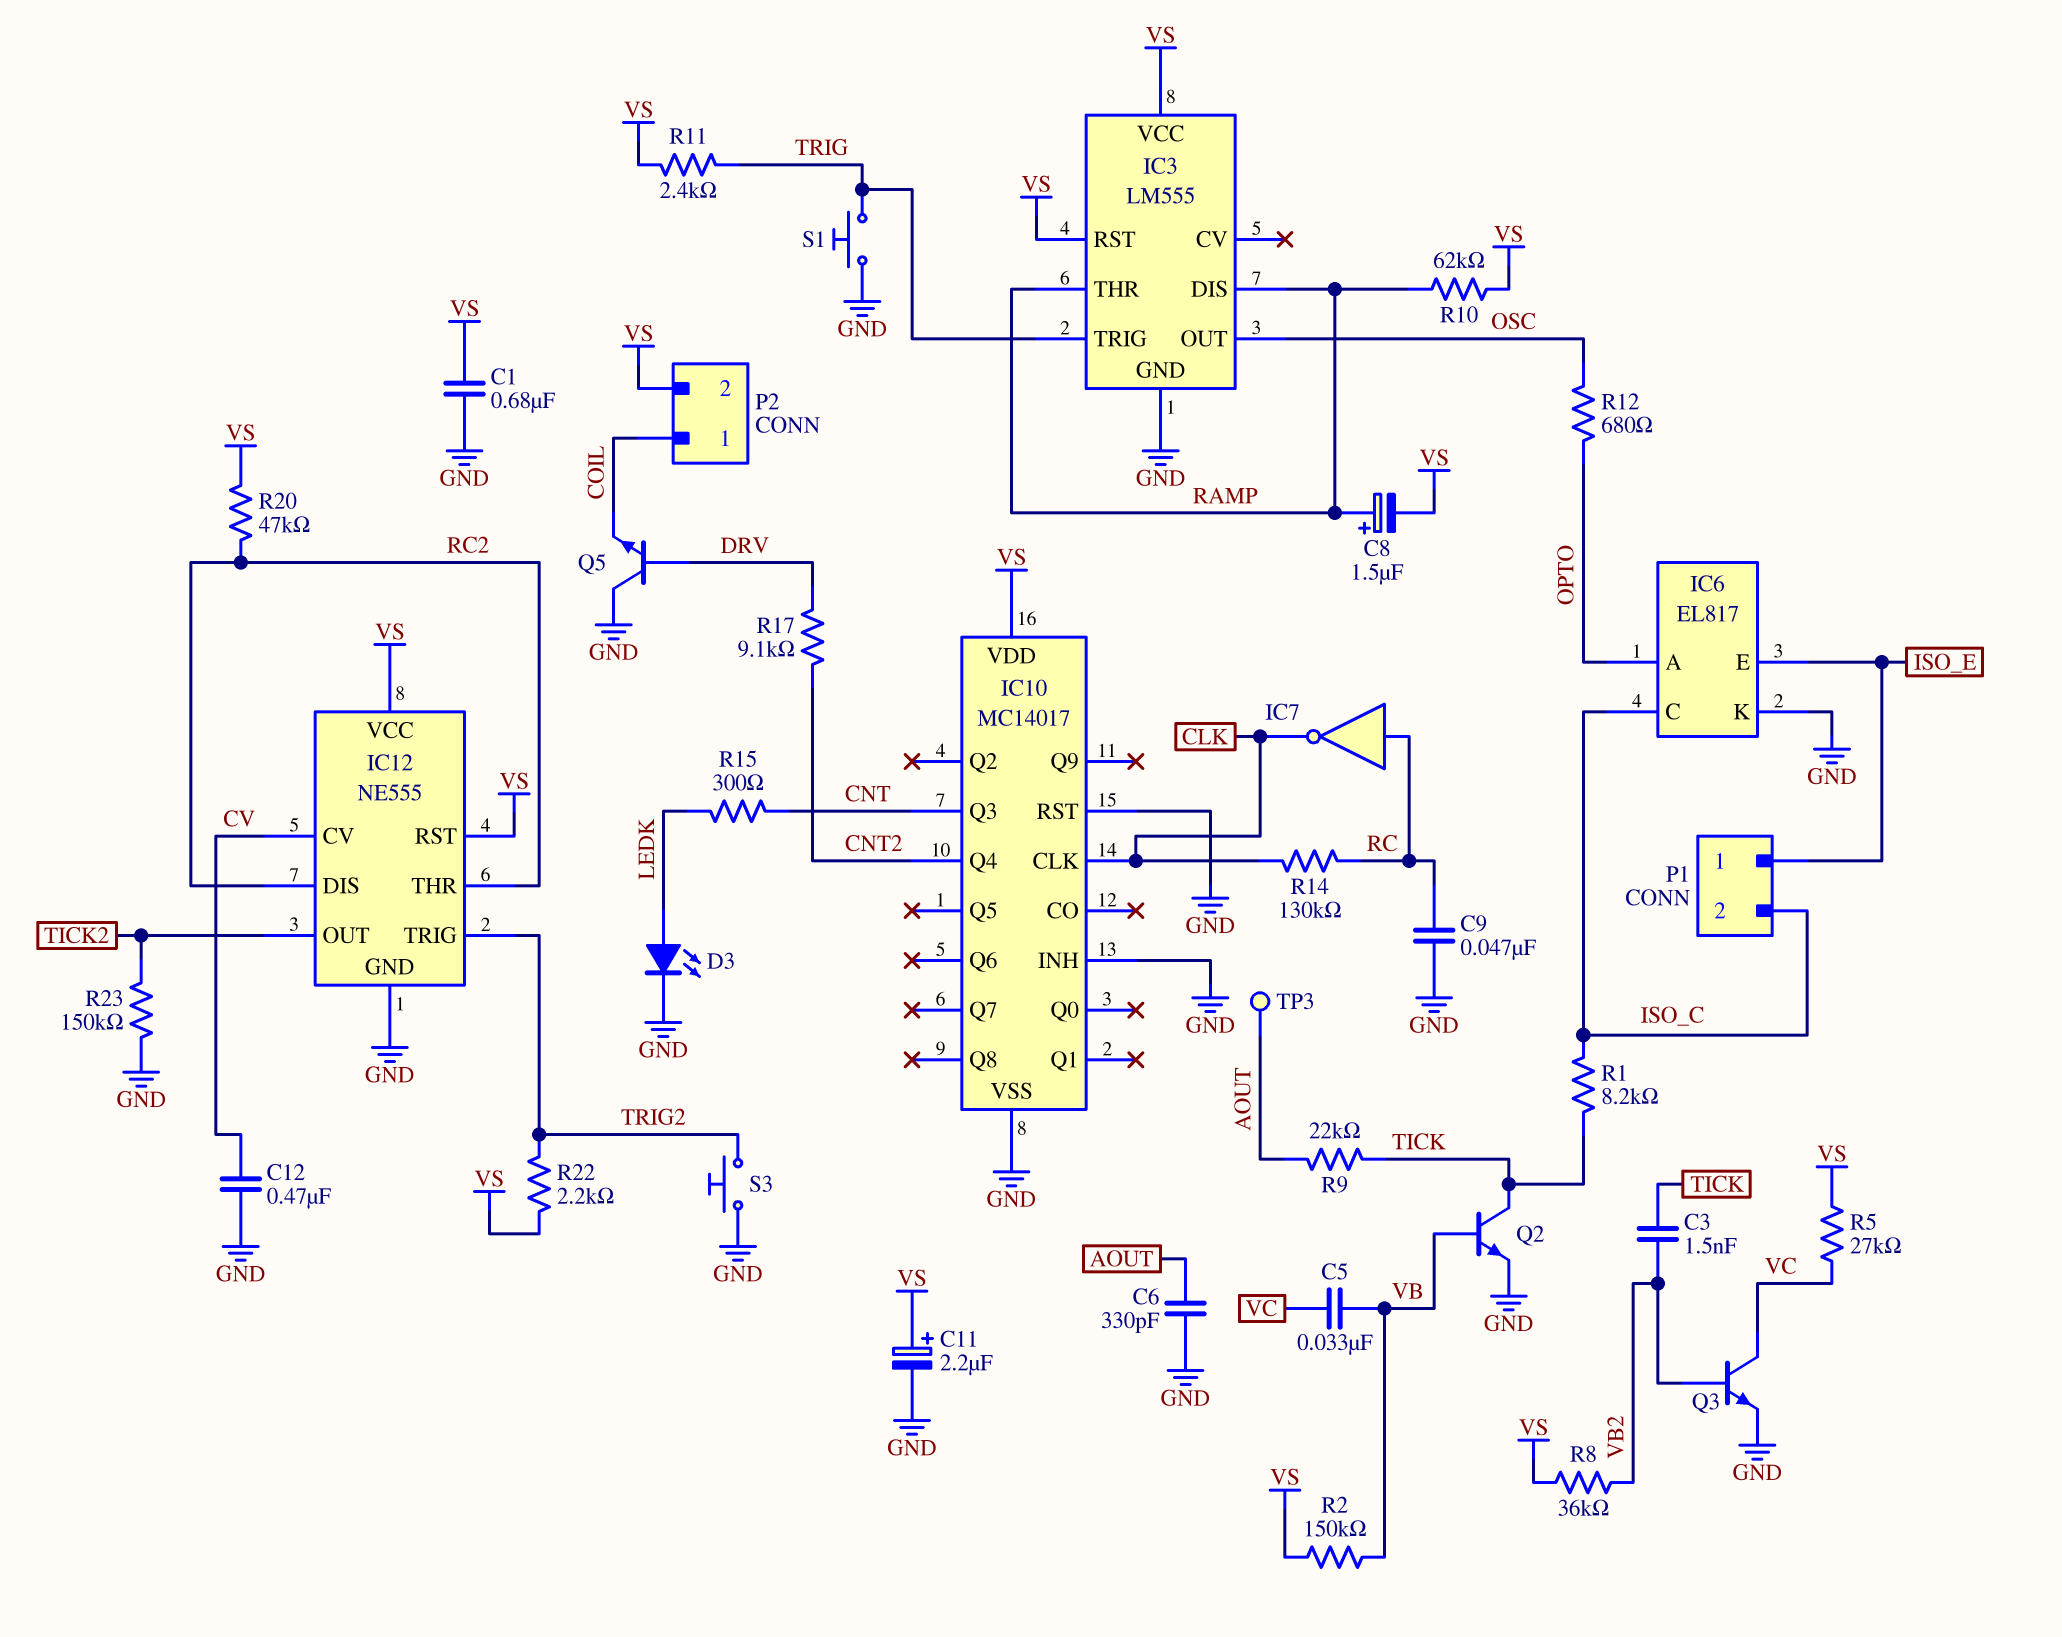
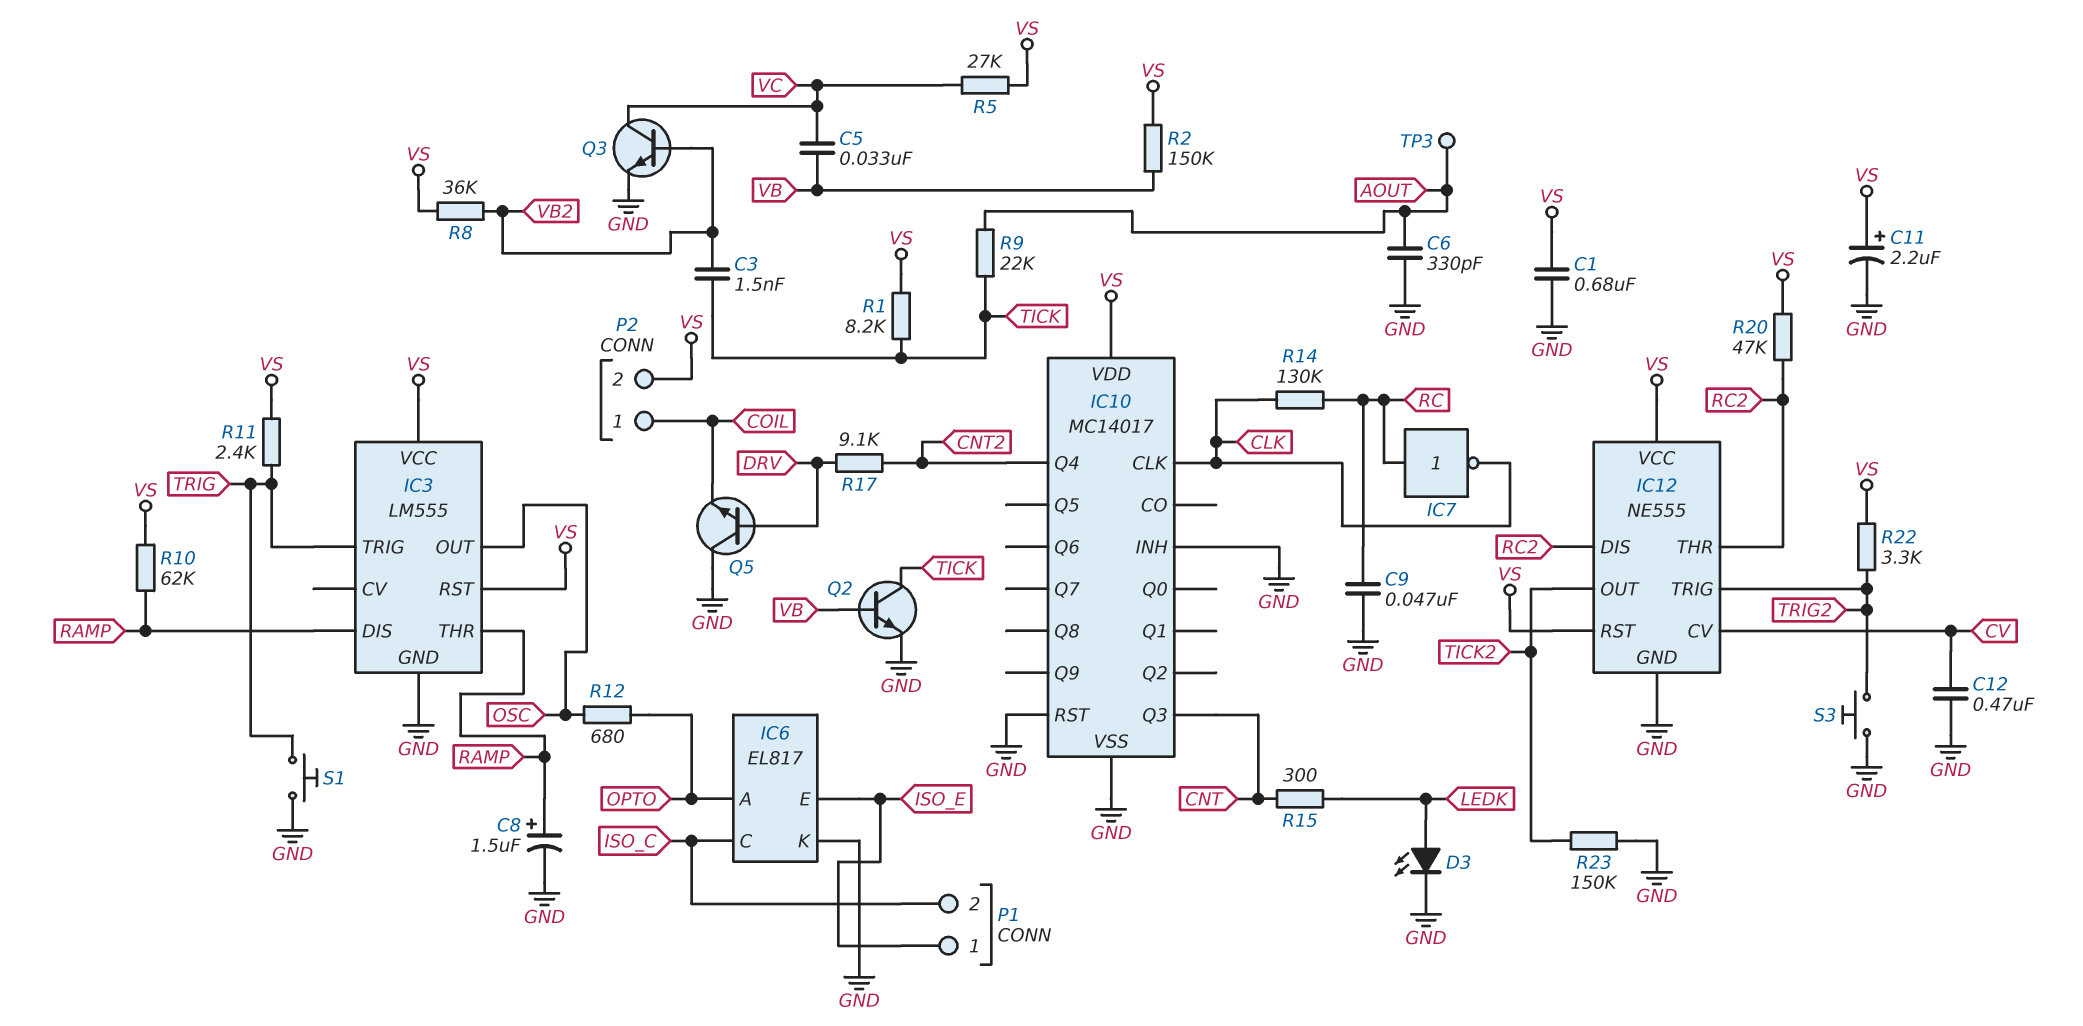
C8: 1.5uF (plus RAMP, minus VS) -> 1.5uF (plus RAMP, minus GND)
R1: 8.2k (ISO_C, TICK) -> 8.2k (TICK, VS)
R22: 2.2k (TRIG2, VS) -> 3.3k (TRIG2, VS)

